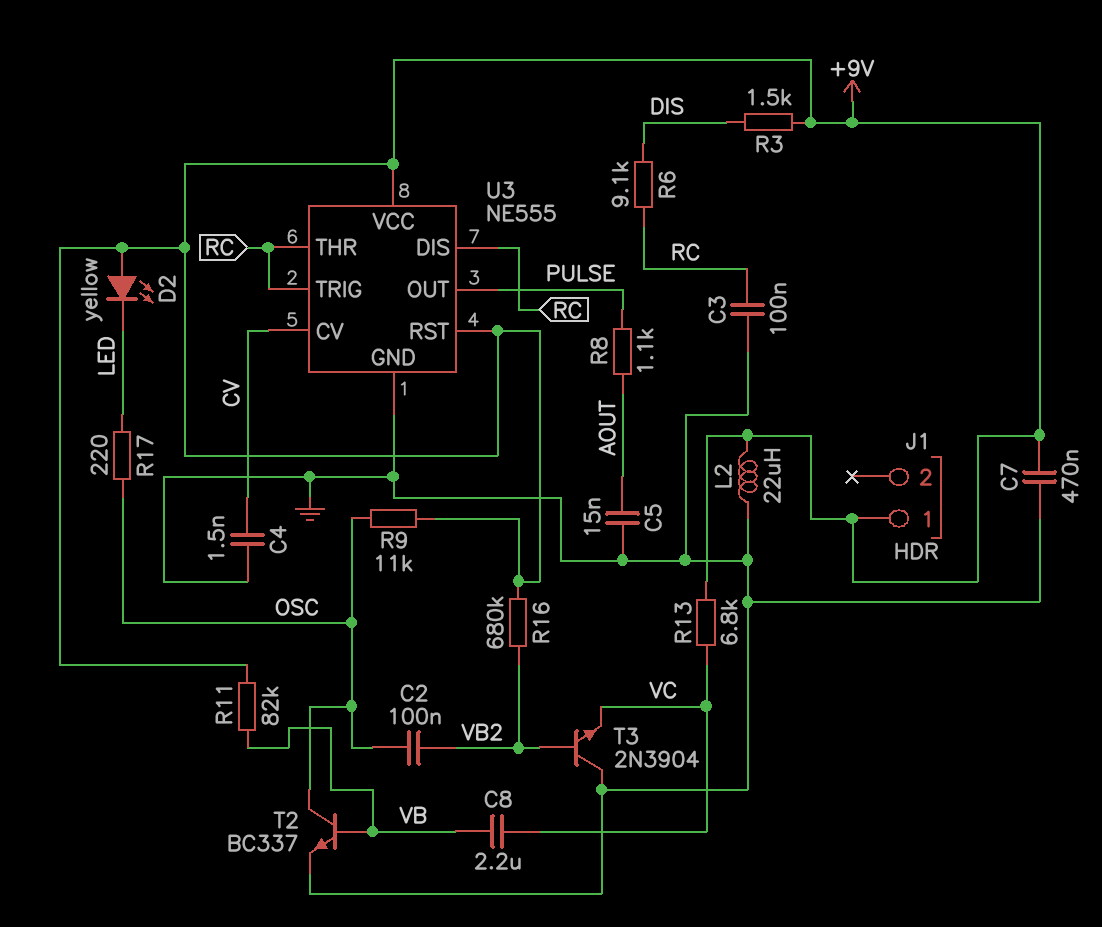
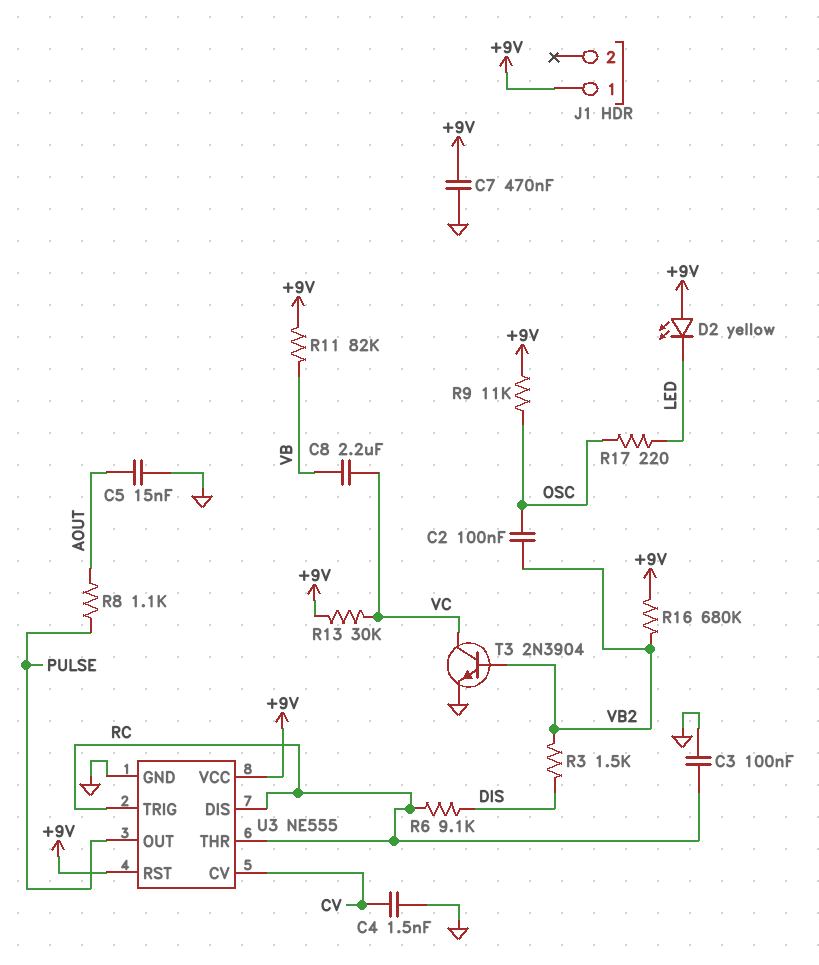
L2: 22uH (+9V, GND) -> none
R3: 1.5k (+9V, DIS) -> 1.5k (DIS, VB2)
R13: 6.8k (+9V, VC) -> 30k (+9V, VC)
T2: NPN BC337 (B VB, C OSC, E GND) -> none
T3: NPN 2N3904 (B VB2, C GND, E VC) -> NPN 2N3904 (B VB2, C VC, E GND)

